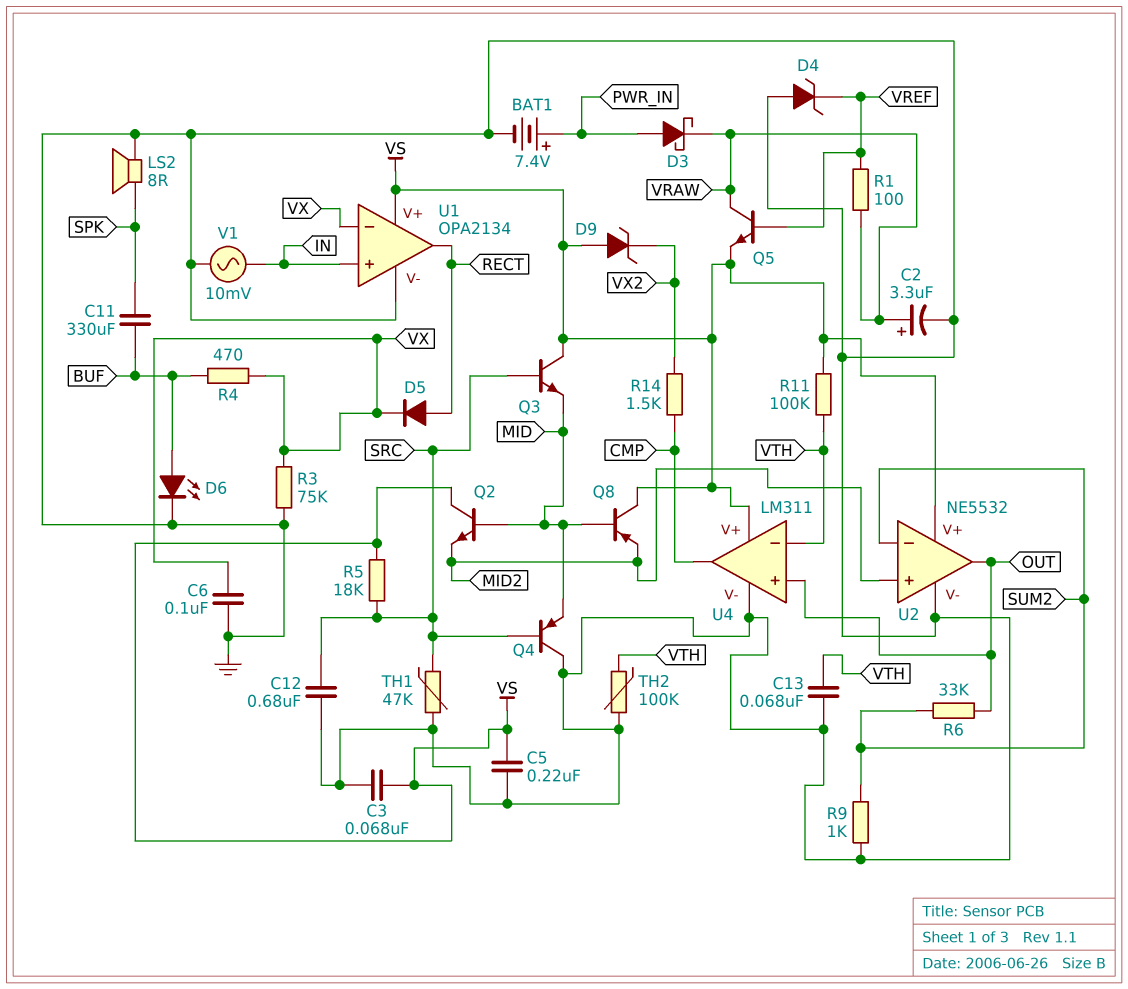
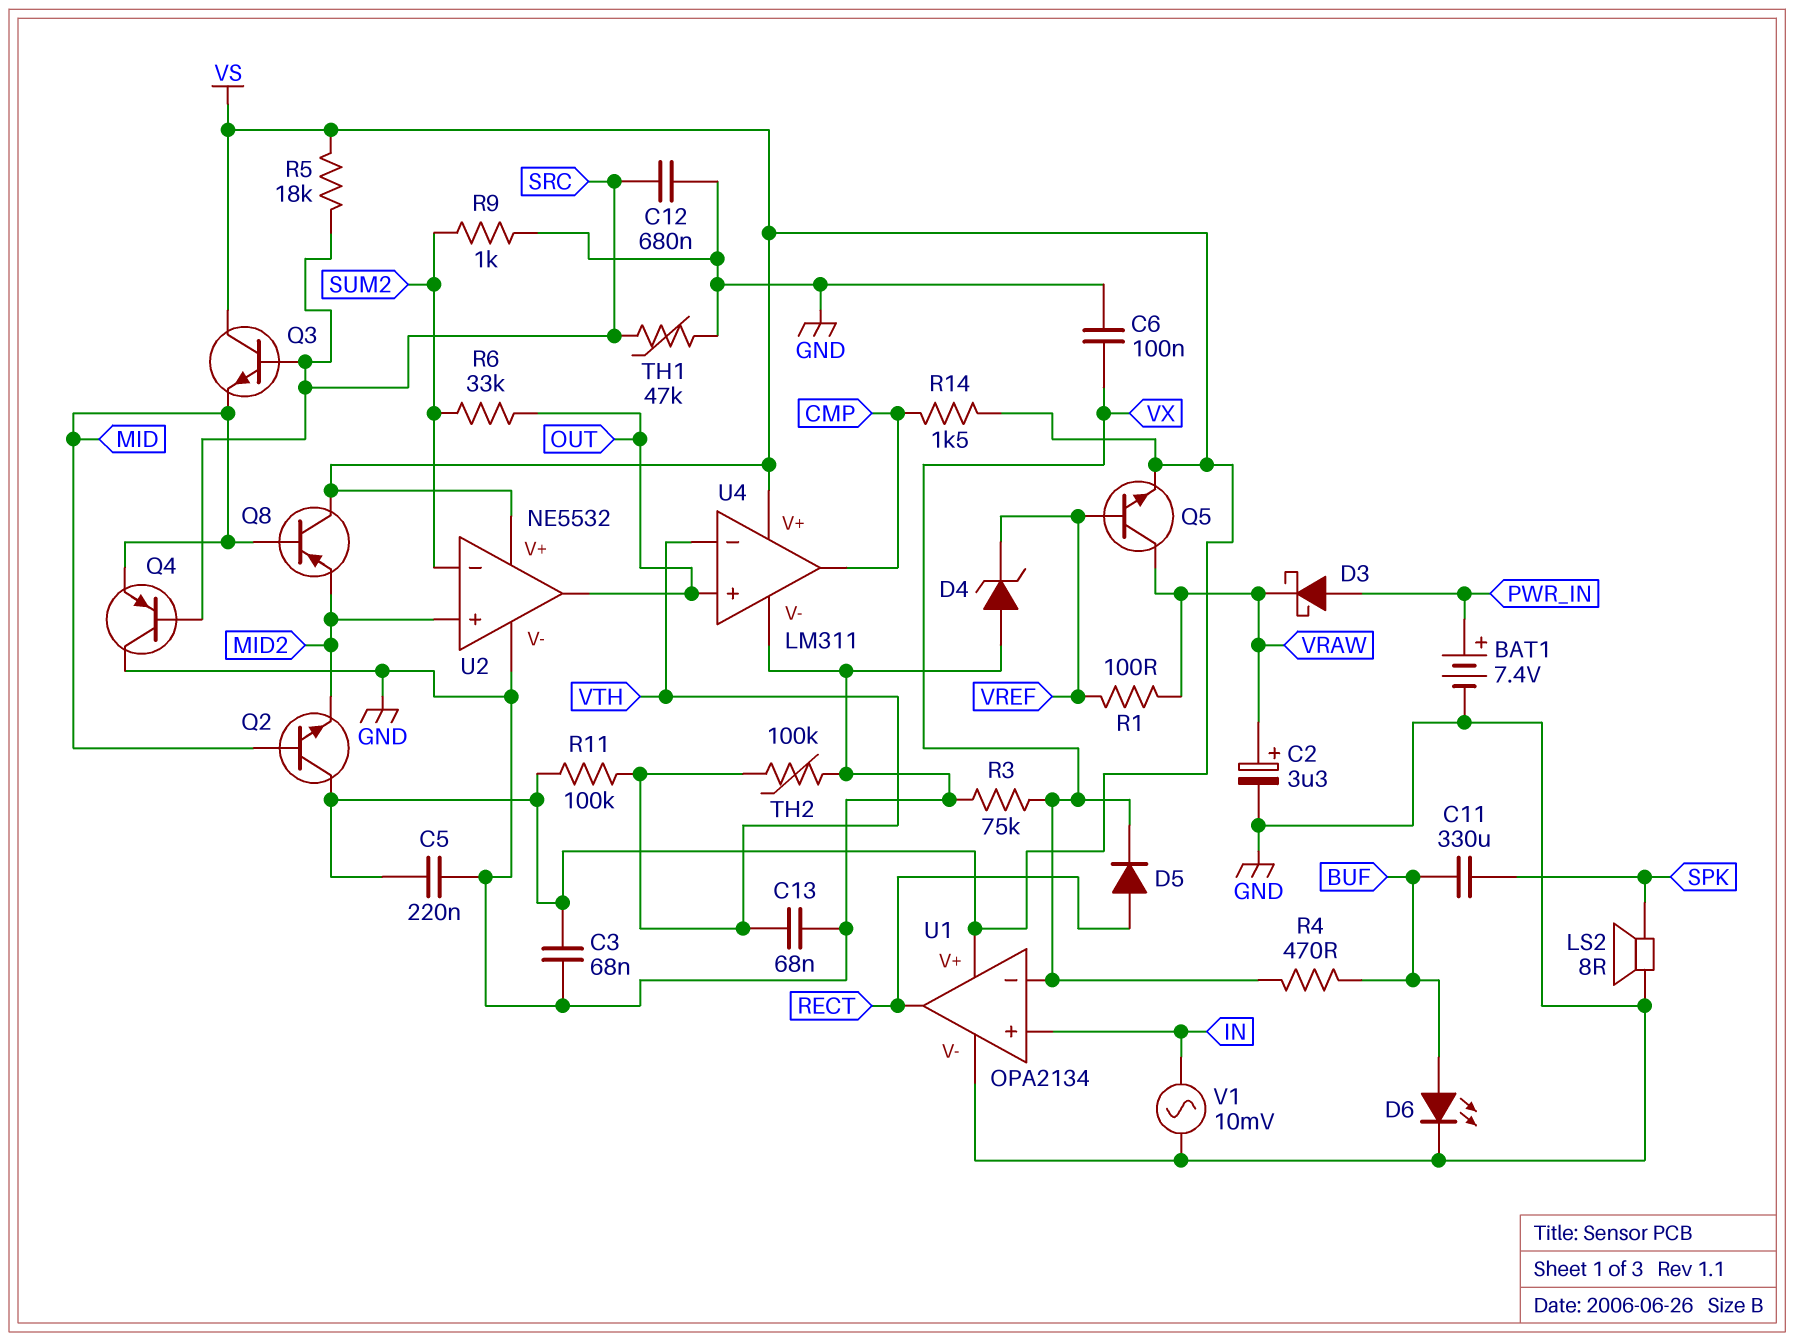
D9: zener (A VS, K VX2) -> none
R14: 1.5k (CMP, VX2) -> 1.5k (CMP, VS)

